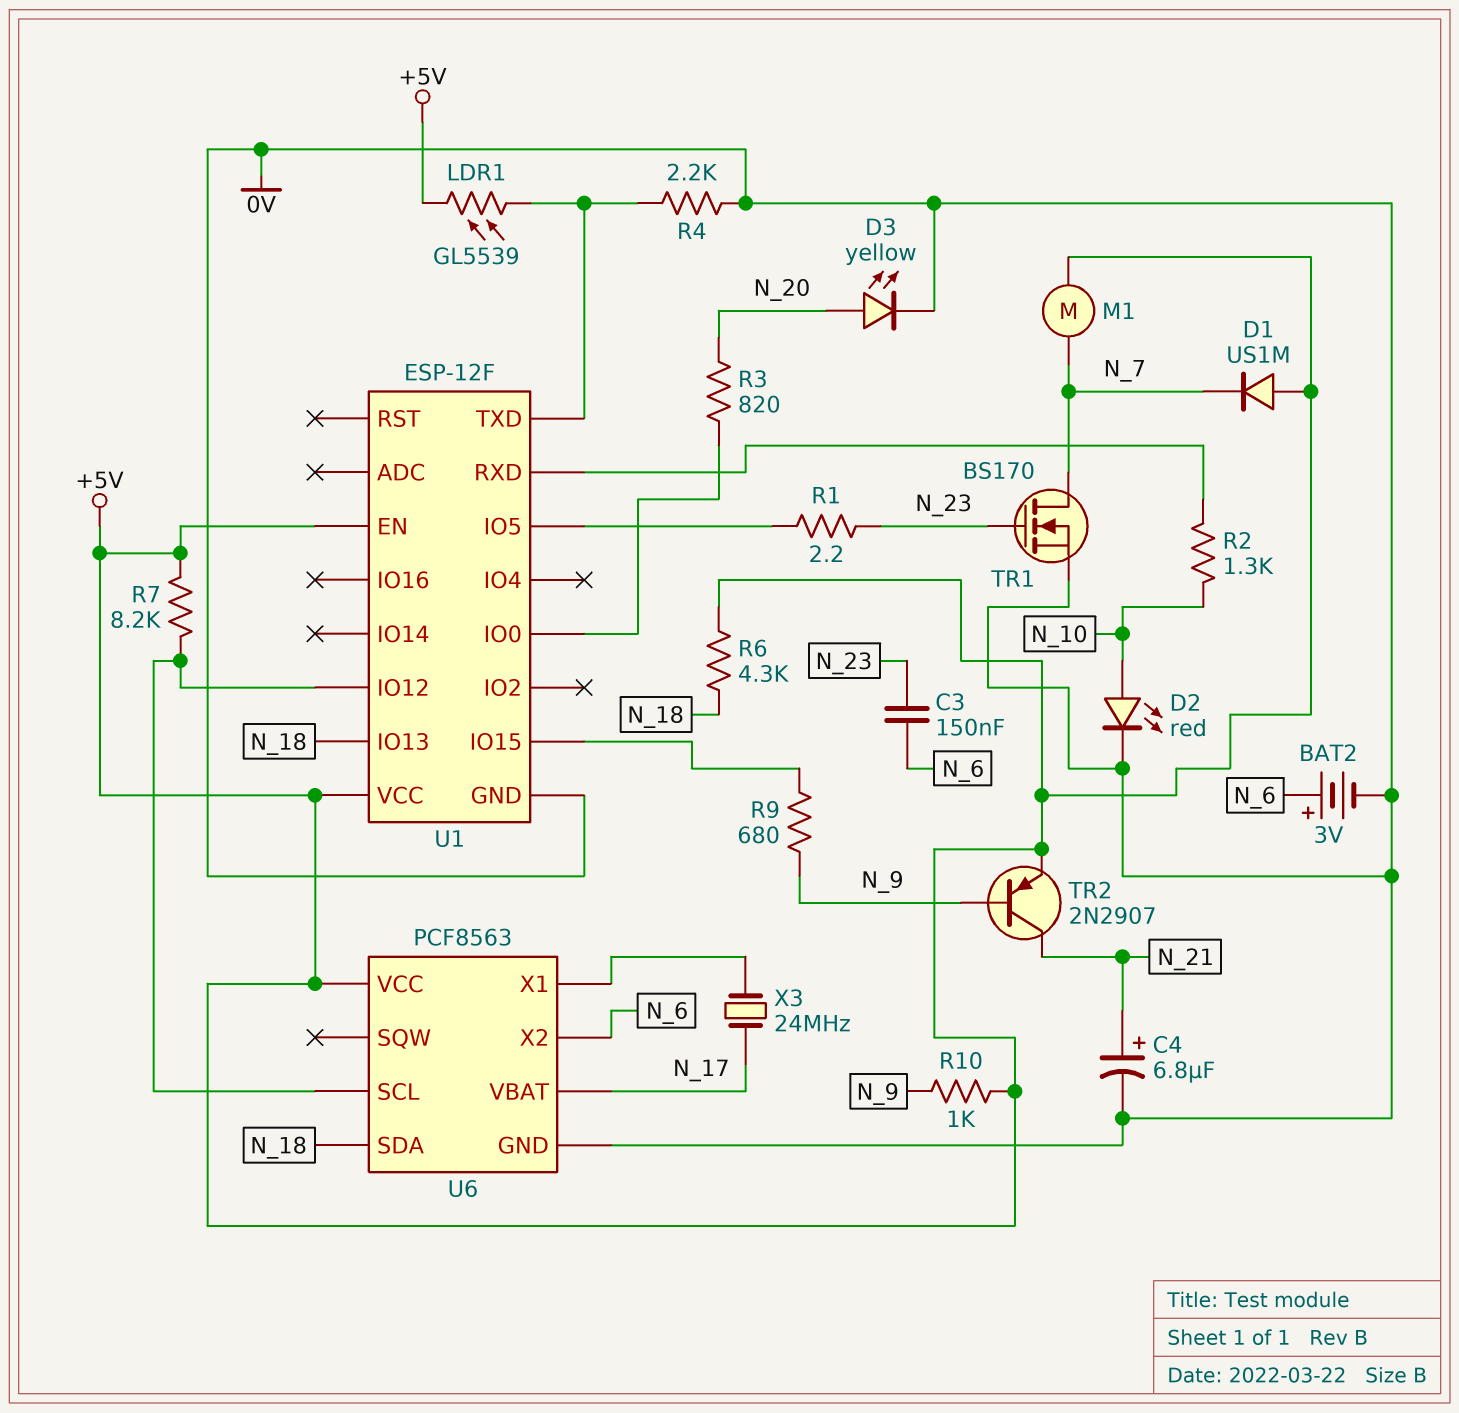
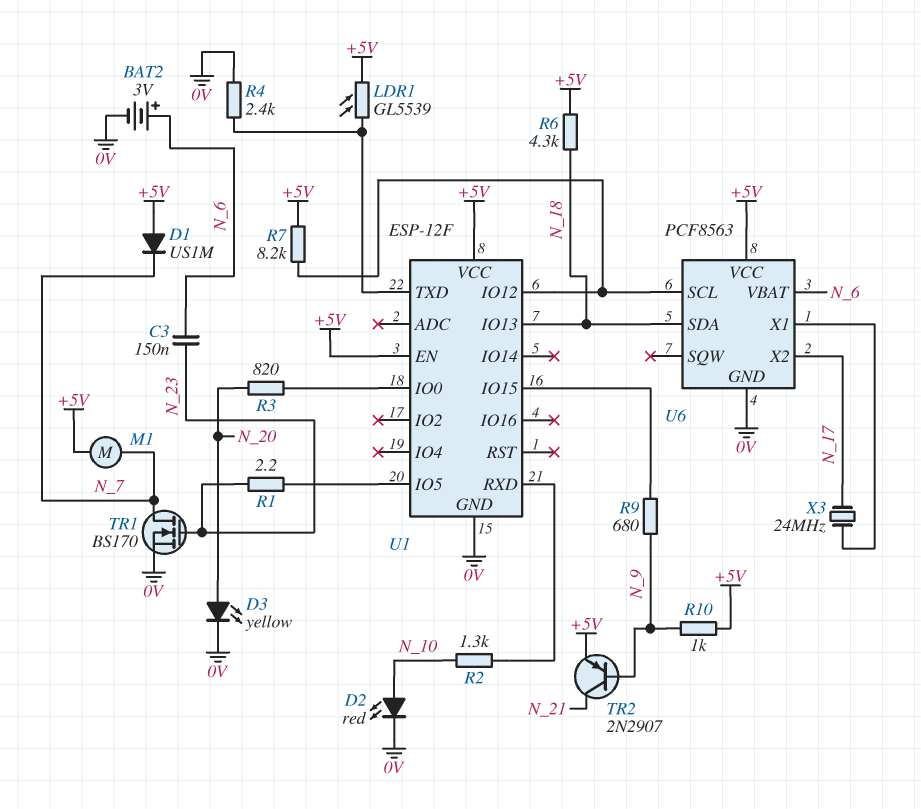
C4: 6.8uF (plus N_21, minus 0V) -> none
R4: 2.2k (0V, U1/TXD) -> 2.4k (0V, U1/TXD)
U6 pin VBAT: N_17 -> N_6
U6 pin X2: N_6 -> N_17

